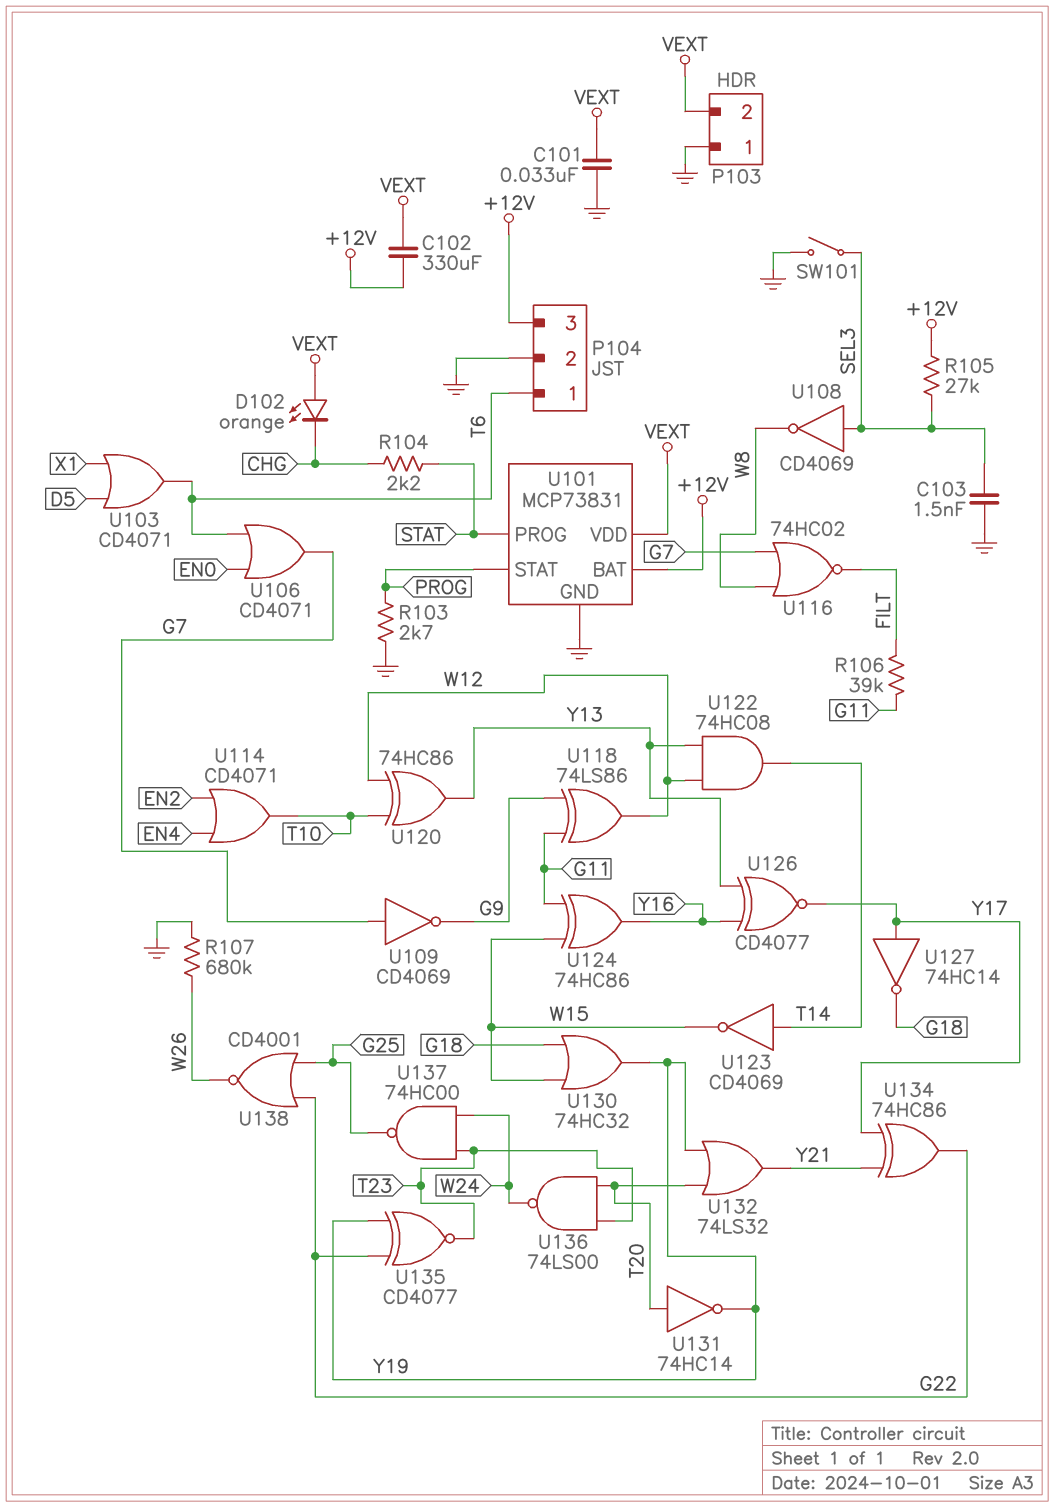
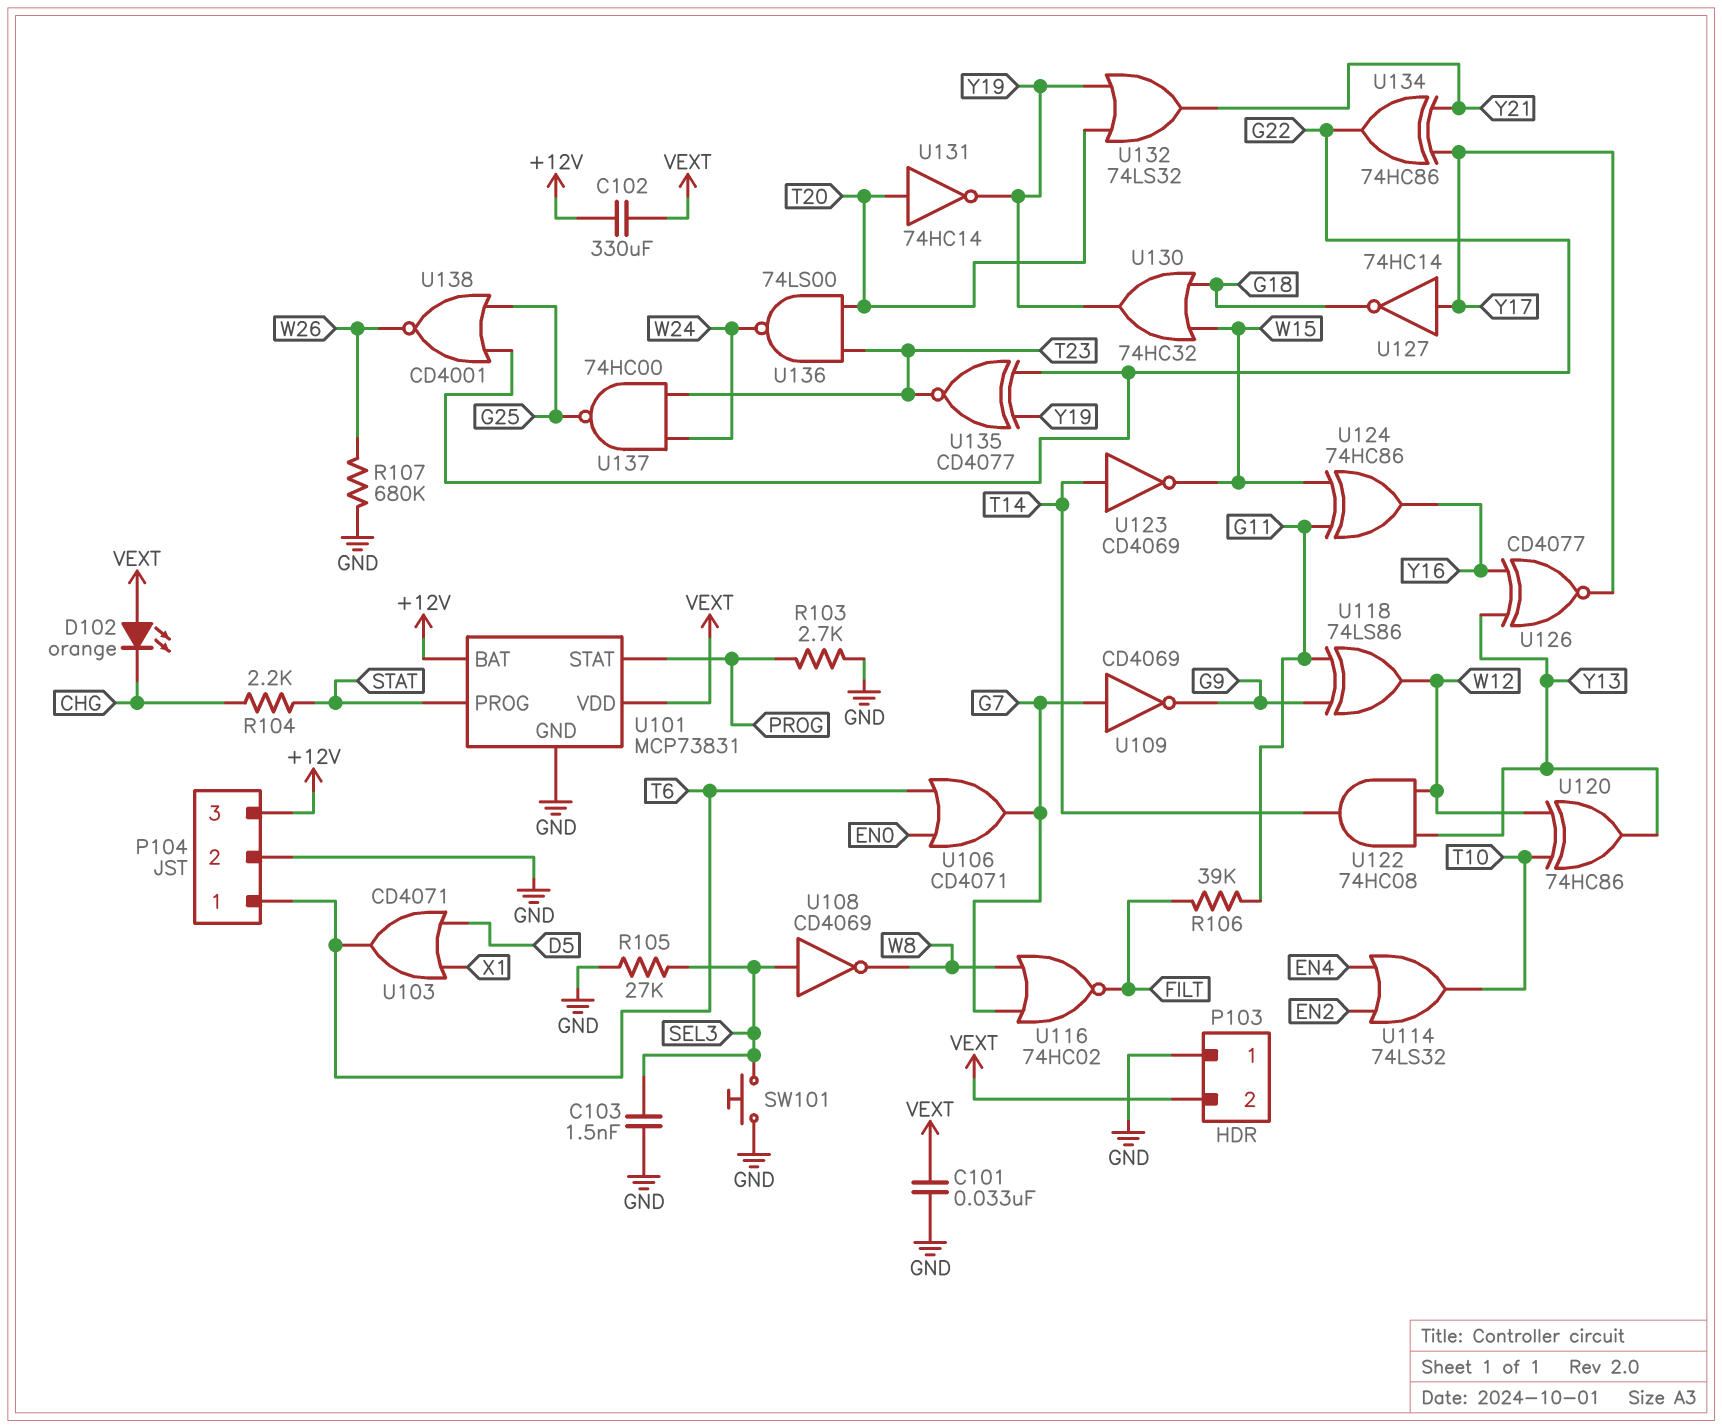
R105: 27k (+12V, SEL3) -> 27k (GND, SEL3)
SW101: switch (GND, SEL3) -> button (GND, SEL3)
U114: OR CD4071 (in EN2, in EN4, out T10) -> OR 74LS32 (in EN2, in EN4, out T10)

